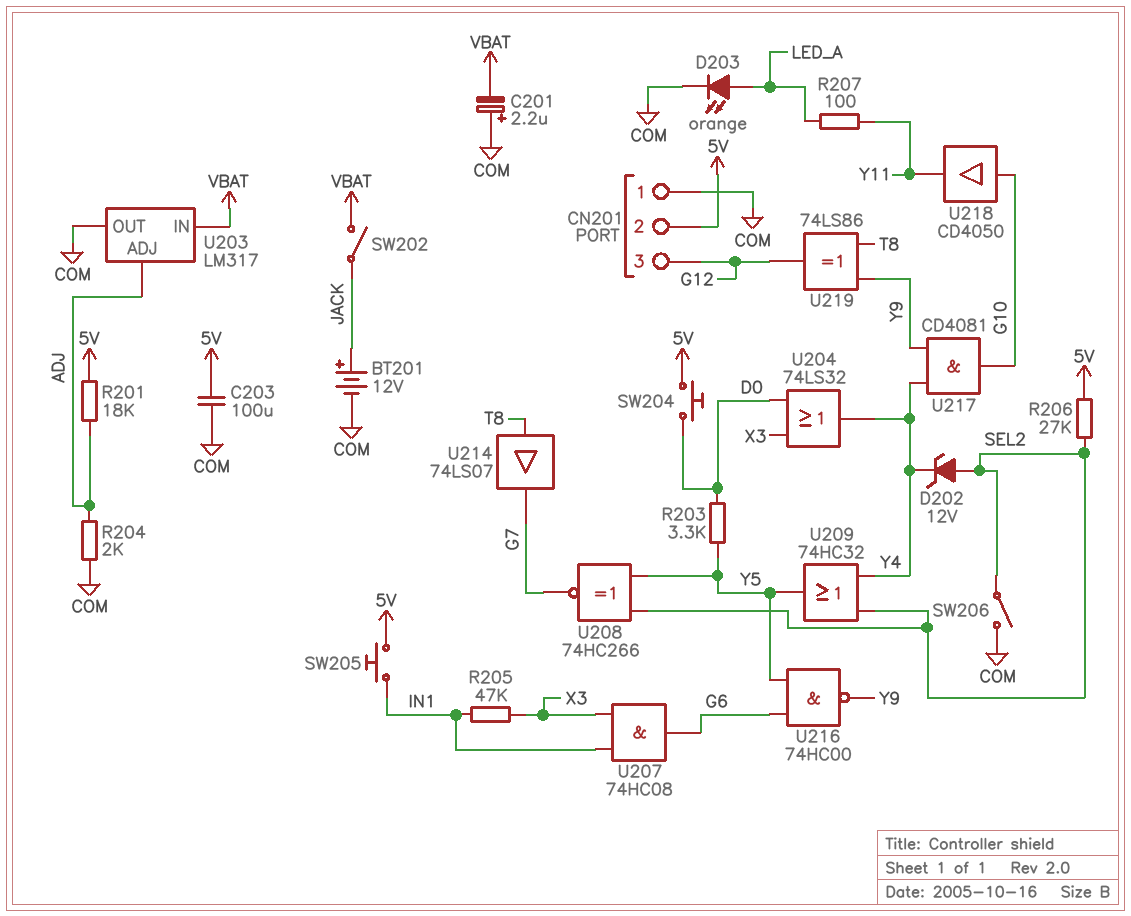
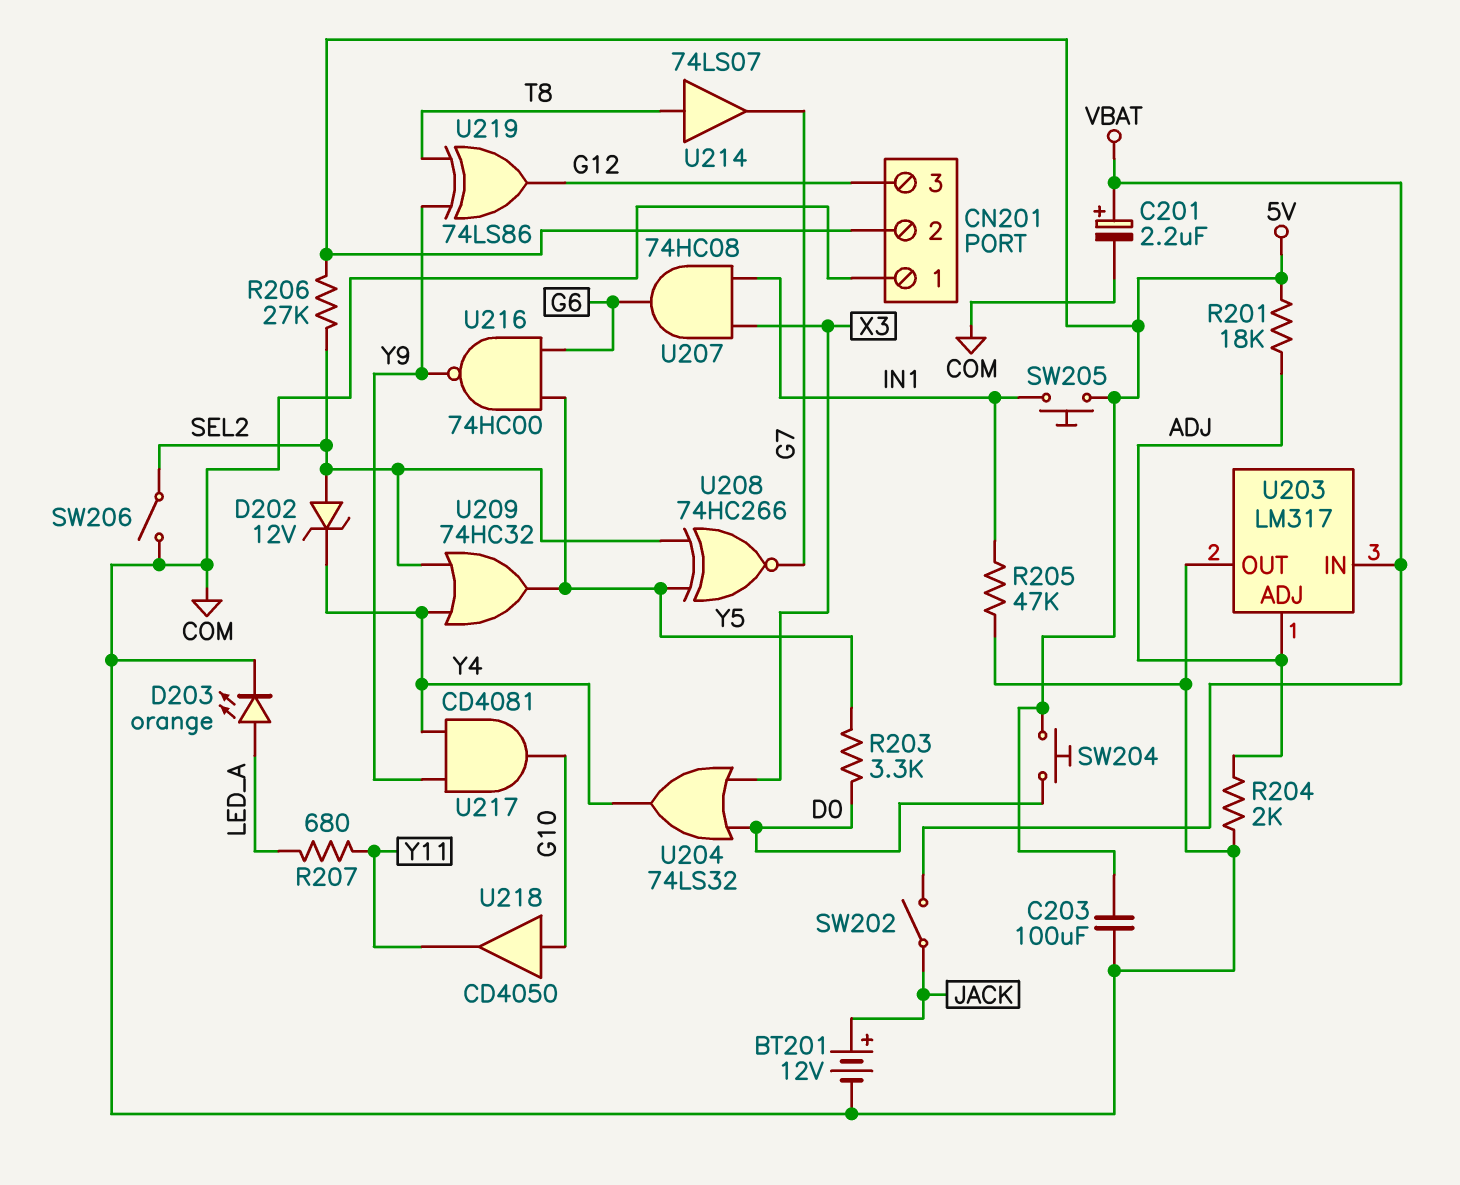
C201: 2.2uF (plus COM, minus VBAT) -> 2.2uF (plus VBAT, minus COM)
R205: 47k (IN1, X3) -> 47k (COM, IN1)
R207: 100 (LED_A, Y11) -> 680 (LED_A, Y11)

